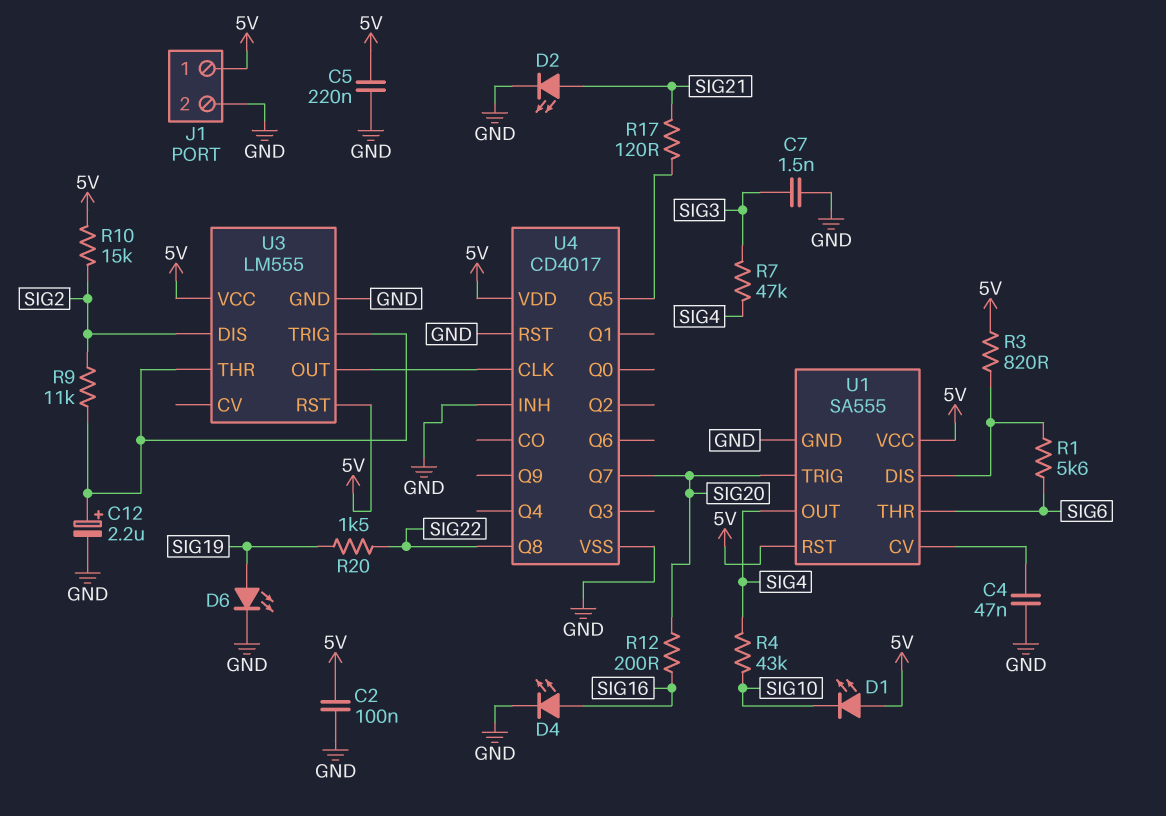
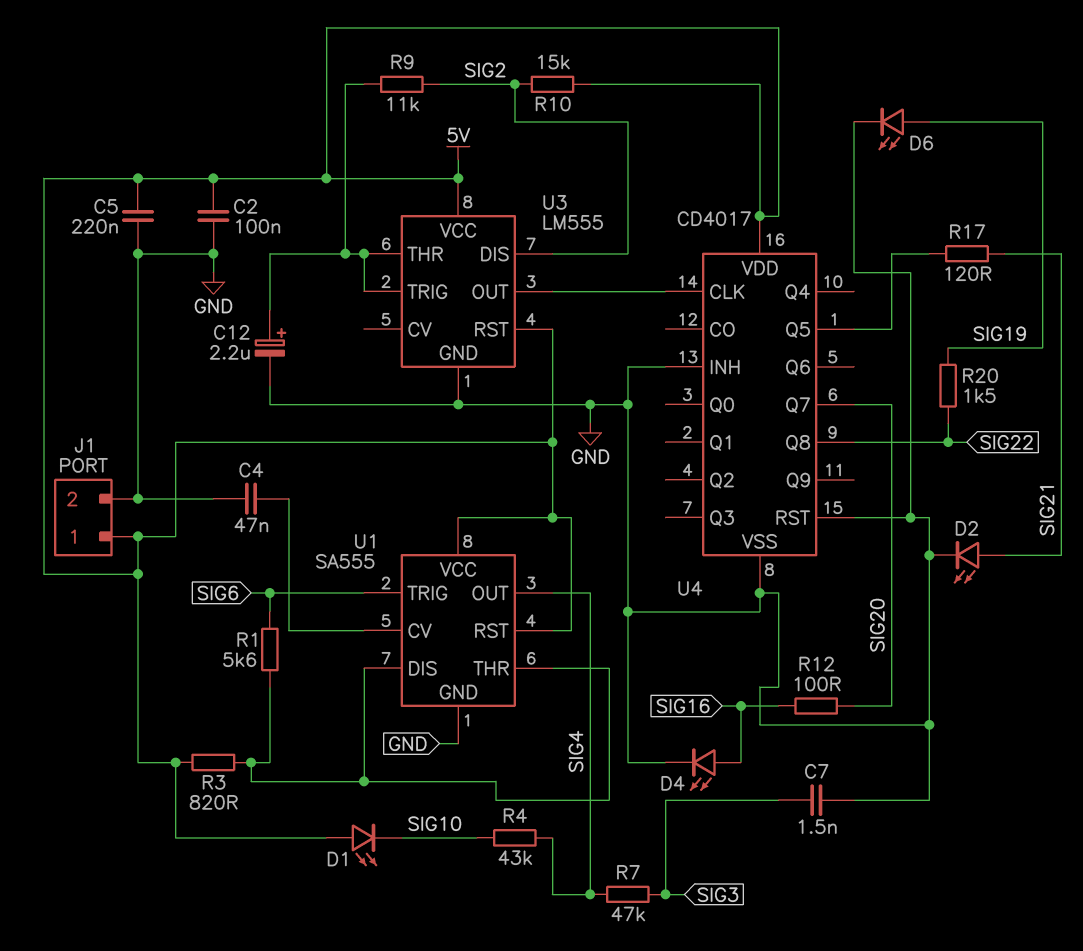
R12: 200 (SIG16, SIG20) -> 100 (SIG16, SIG20)
U1 pin THR: SIG6 -> U1/DIS
U1 pin TRIG: SIG20 -> SIG6

